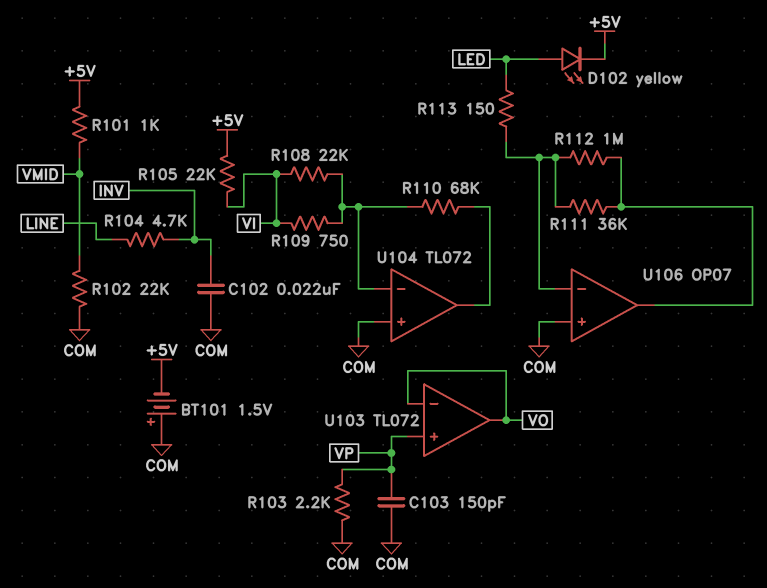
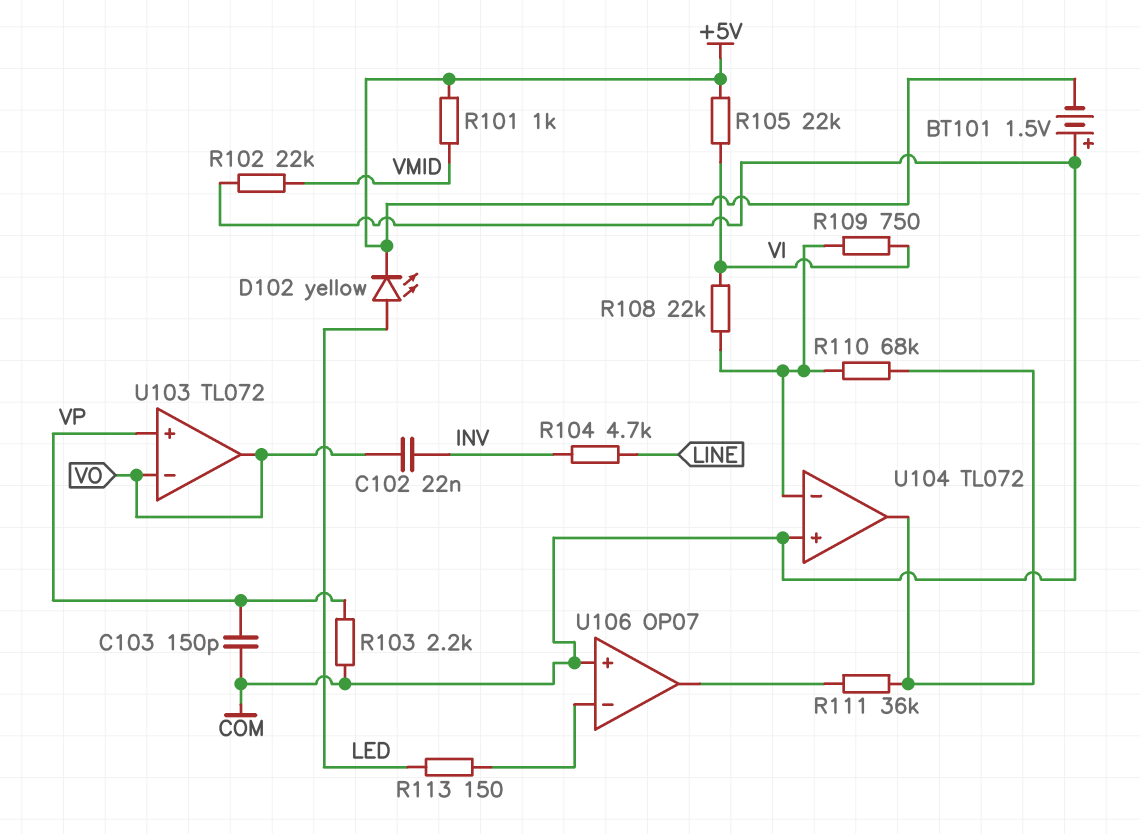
C102: 22nF (COM, INV) -> 22nF (INV, VO)
R111: 36k (U106/in-, U106/out) -> 36k (U104/out, U106/out)
R112: 1M (U106/in-, U106/out) -> none

